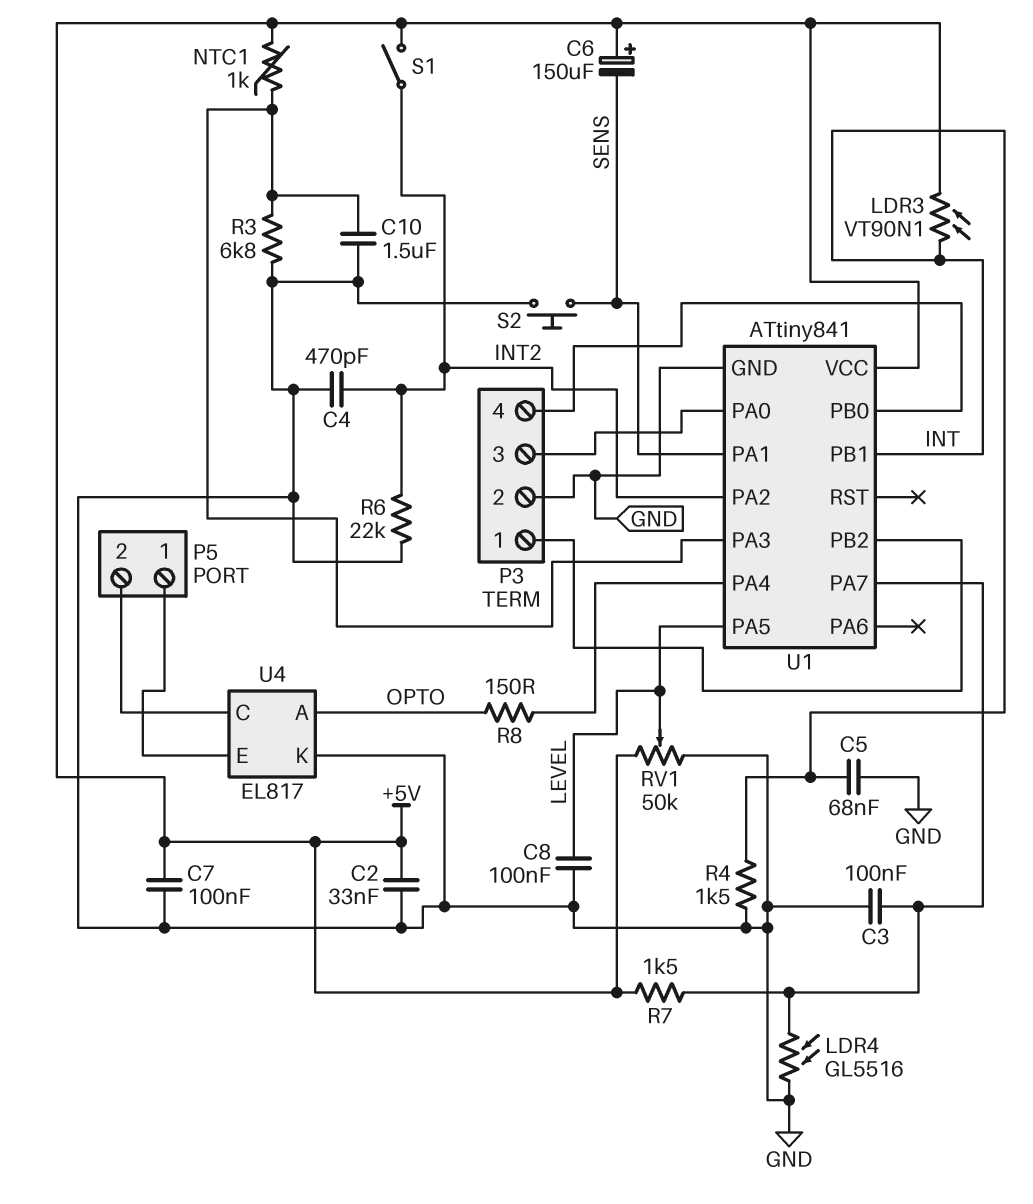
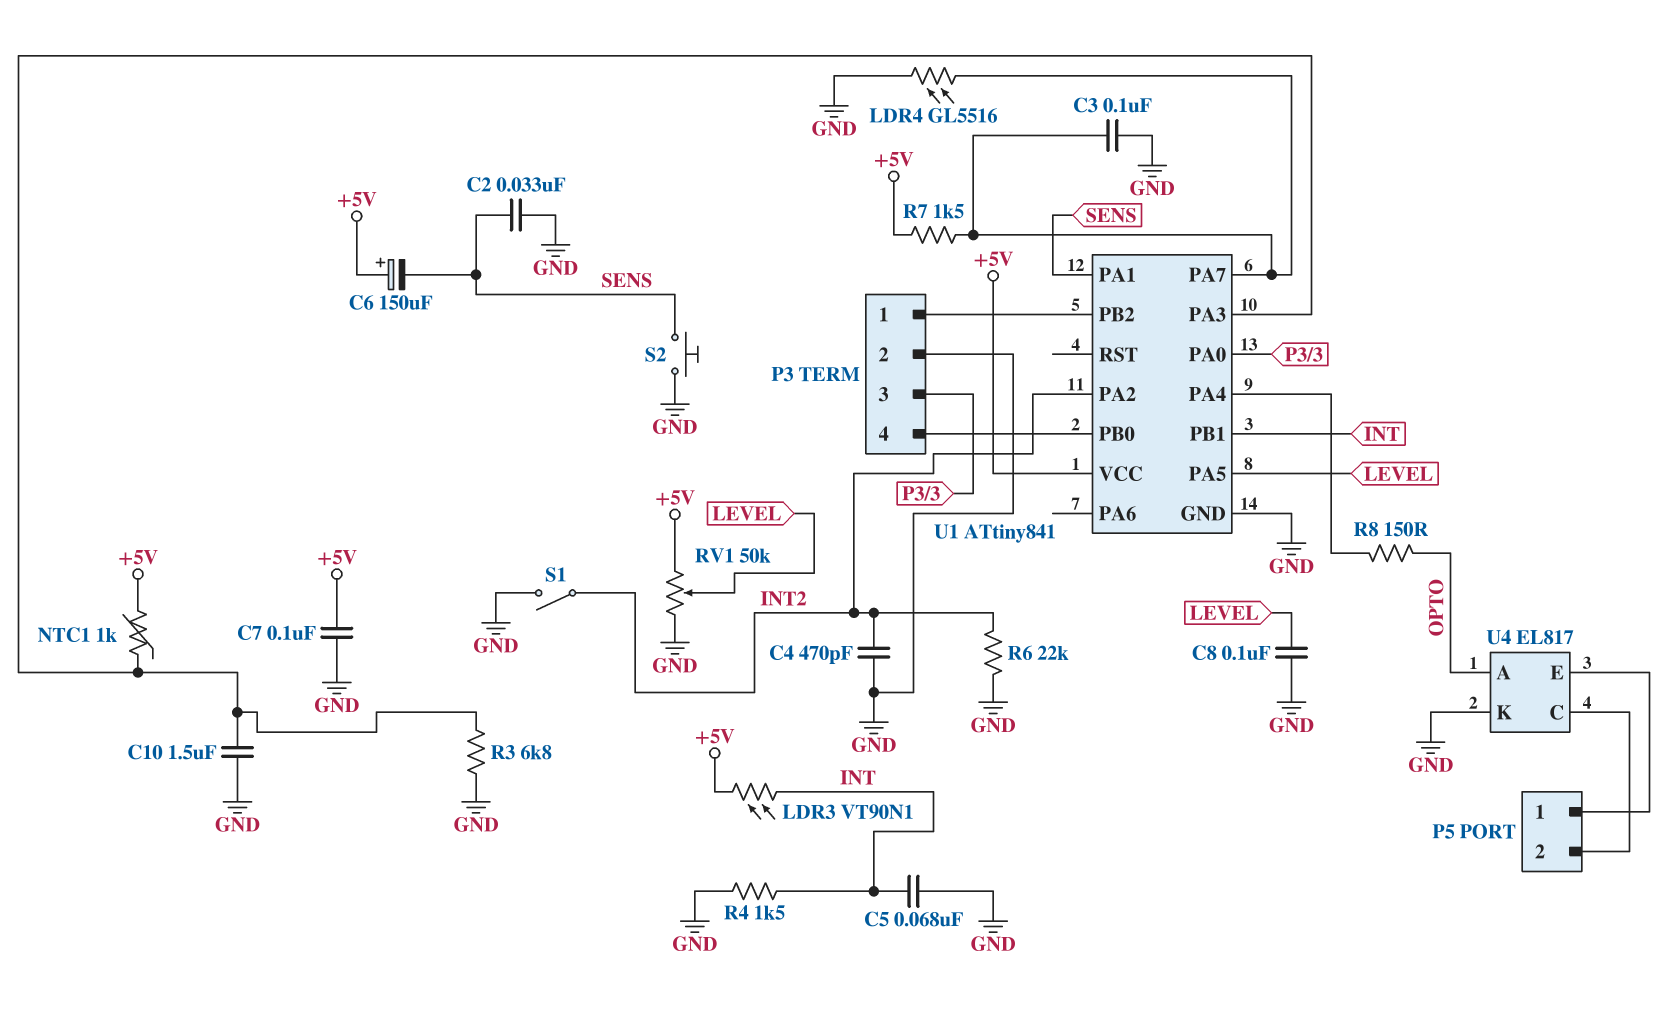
C2: 33nF (+5V, GND) -> 33nF (GND, SENS)
S1: switch (+5V, INT2) -> switch (GND, INT2)

